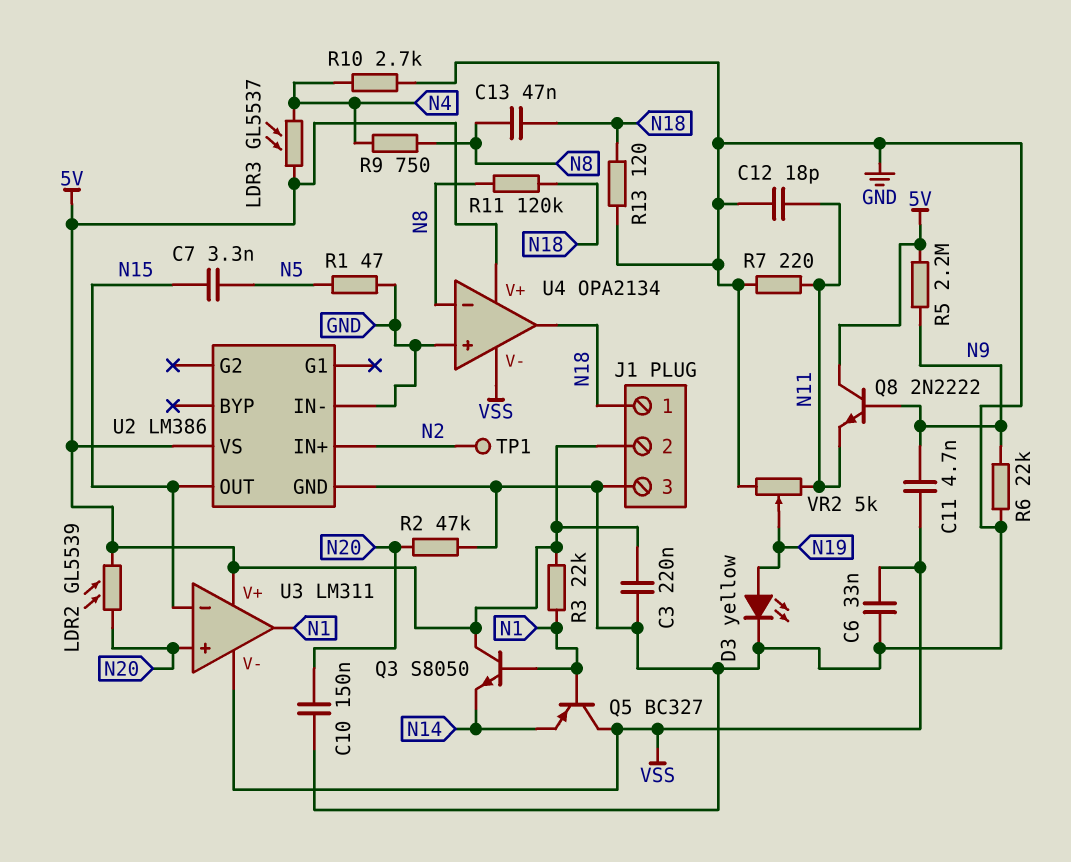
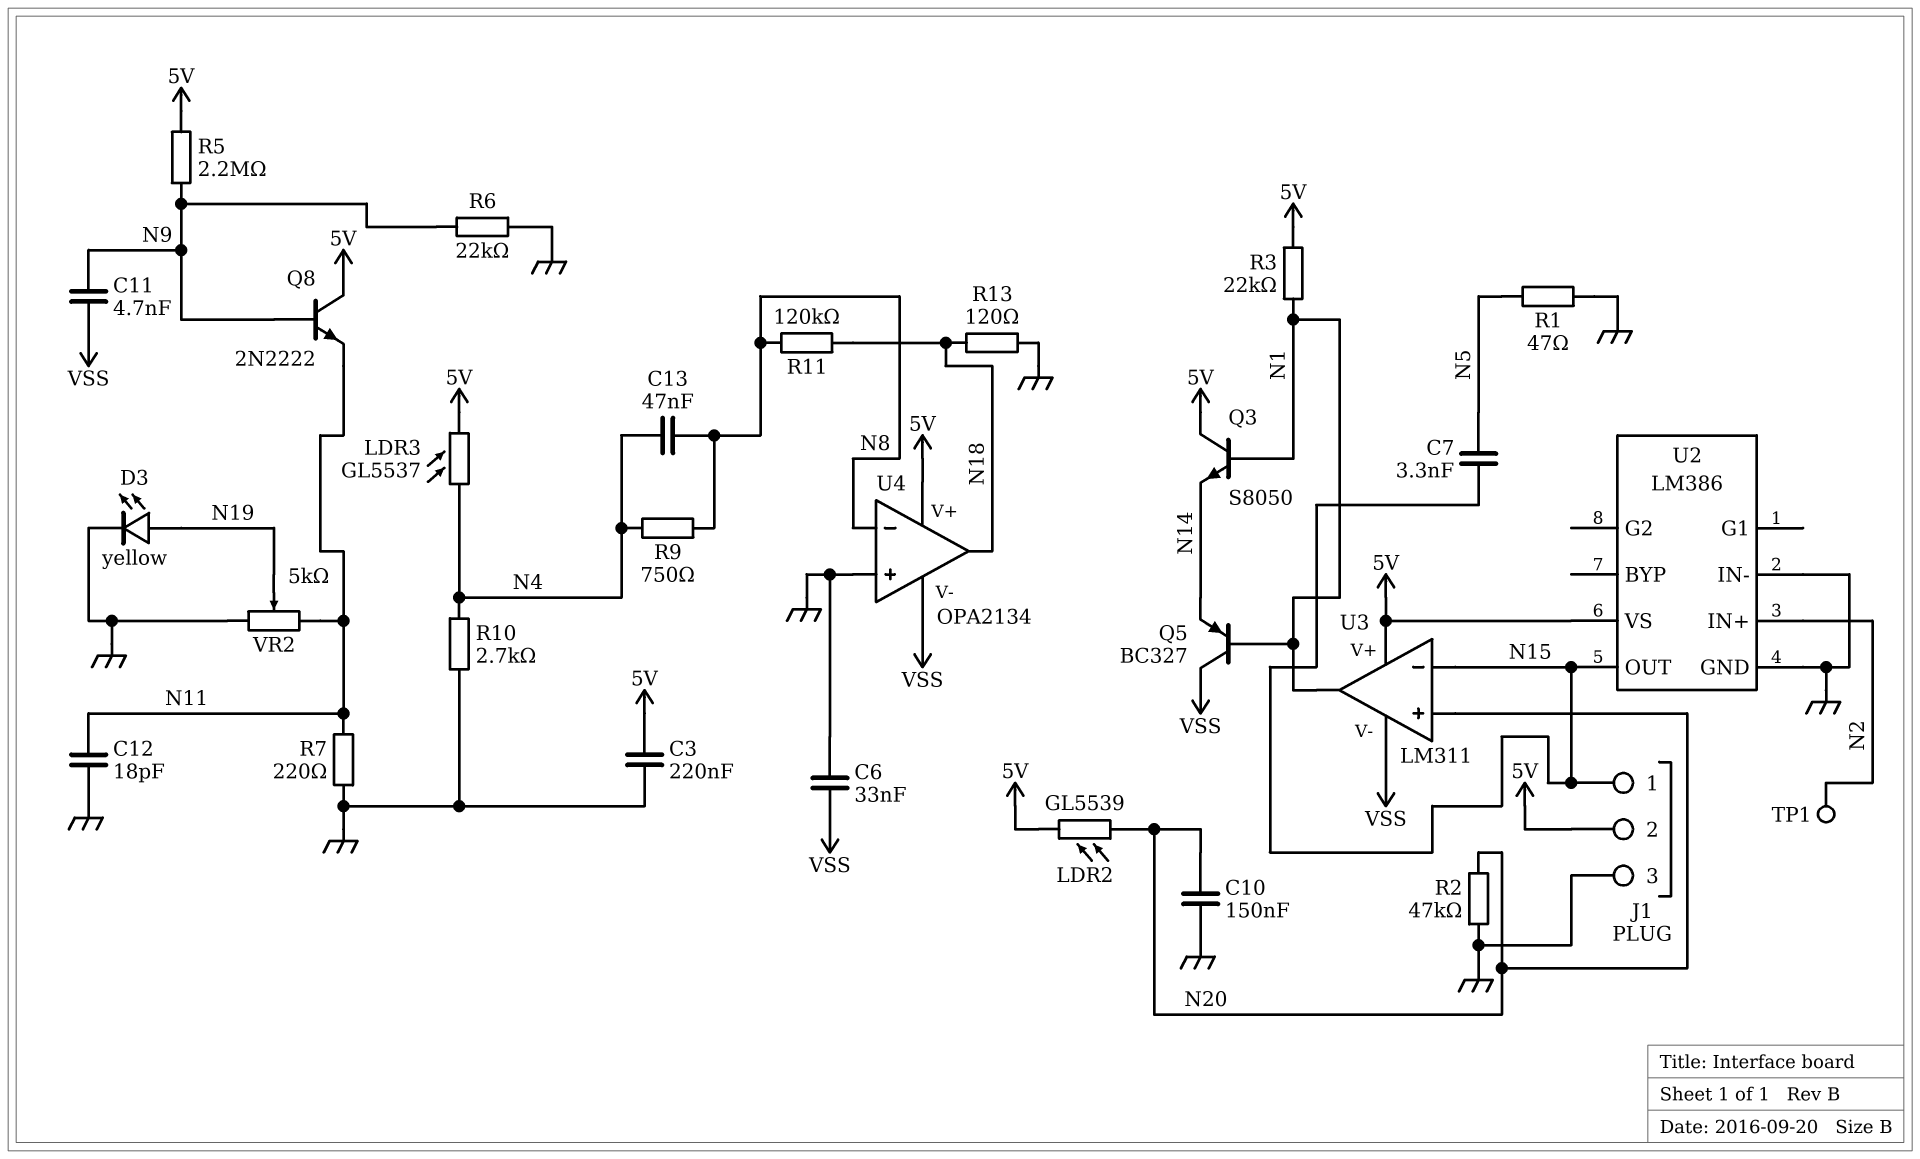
C13: 47nF (N8, N18) -> 47nF (N4, N8)
J1 pin 1: N18 -> N15

